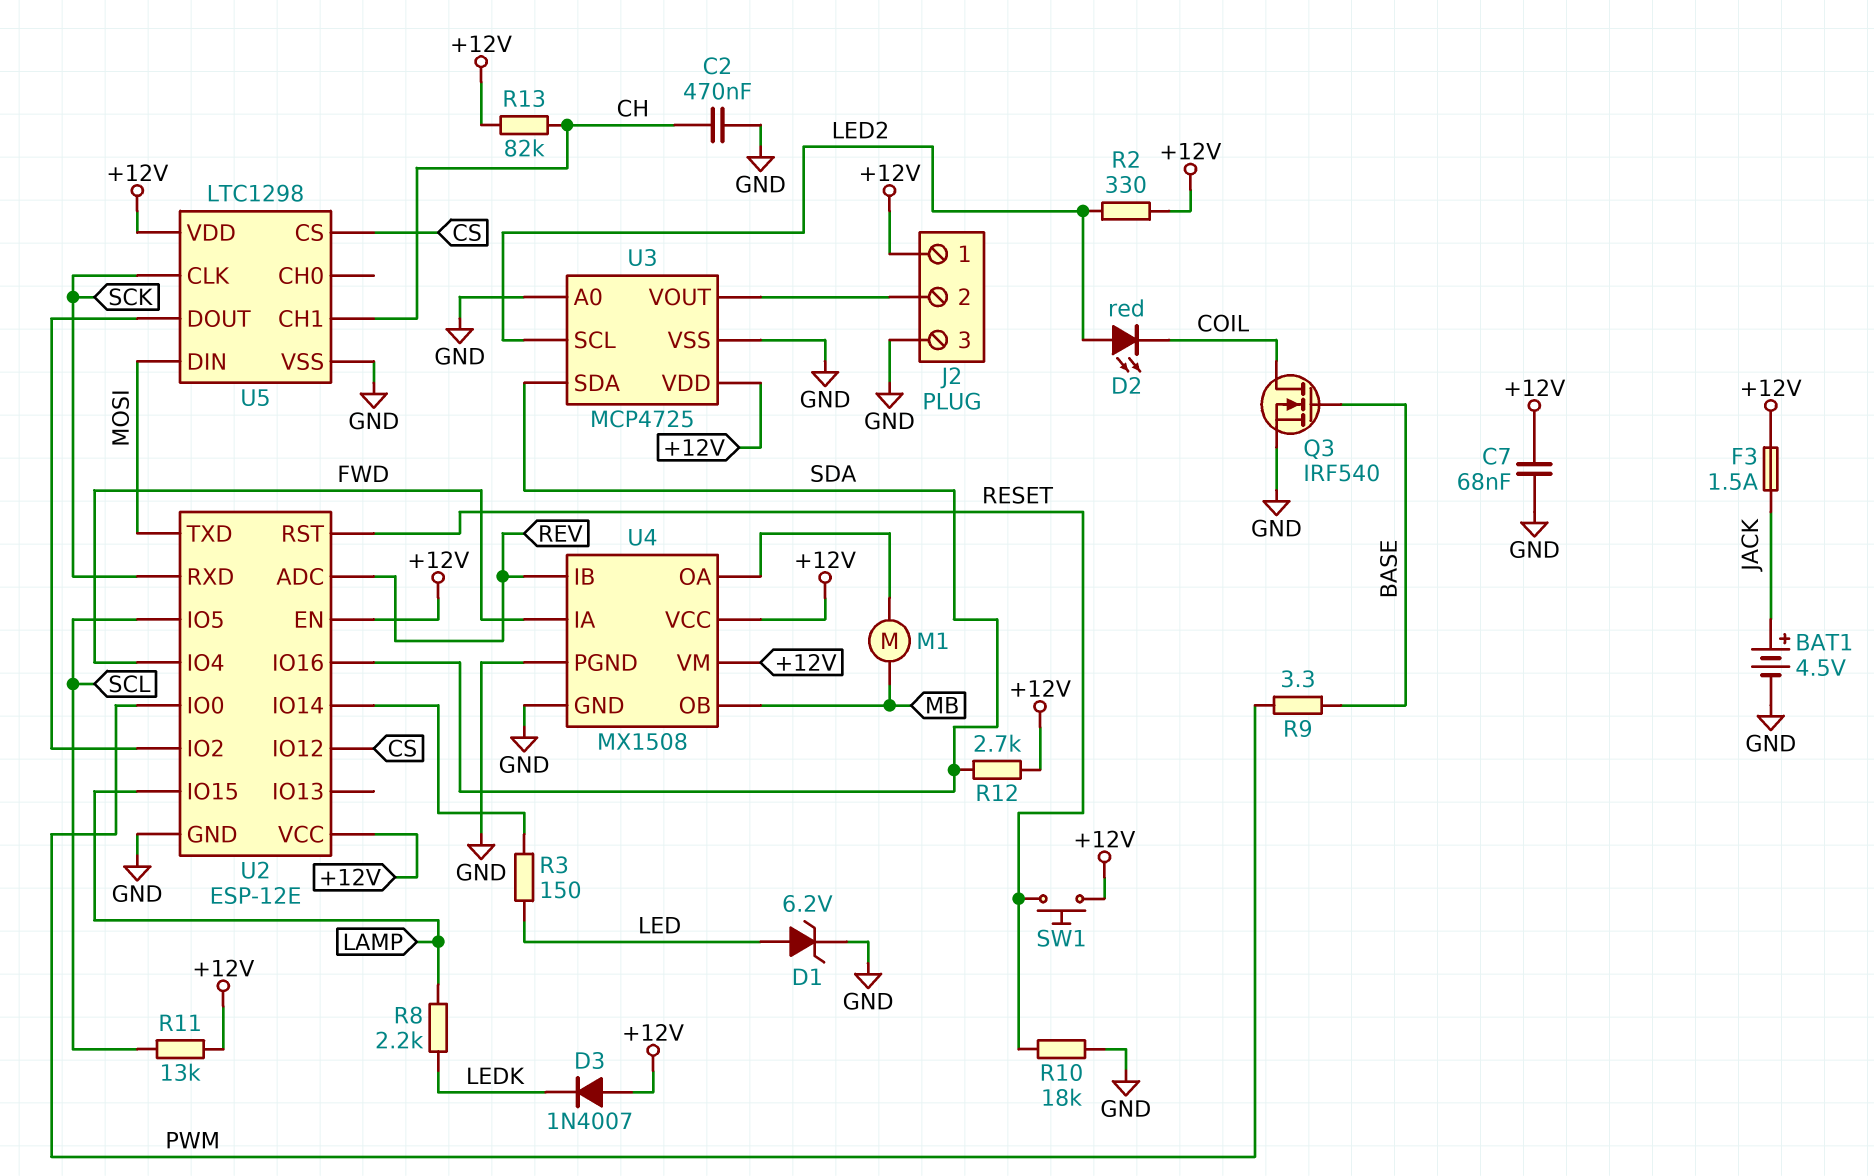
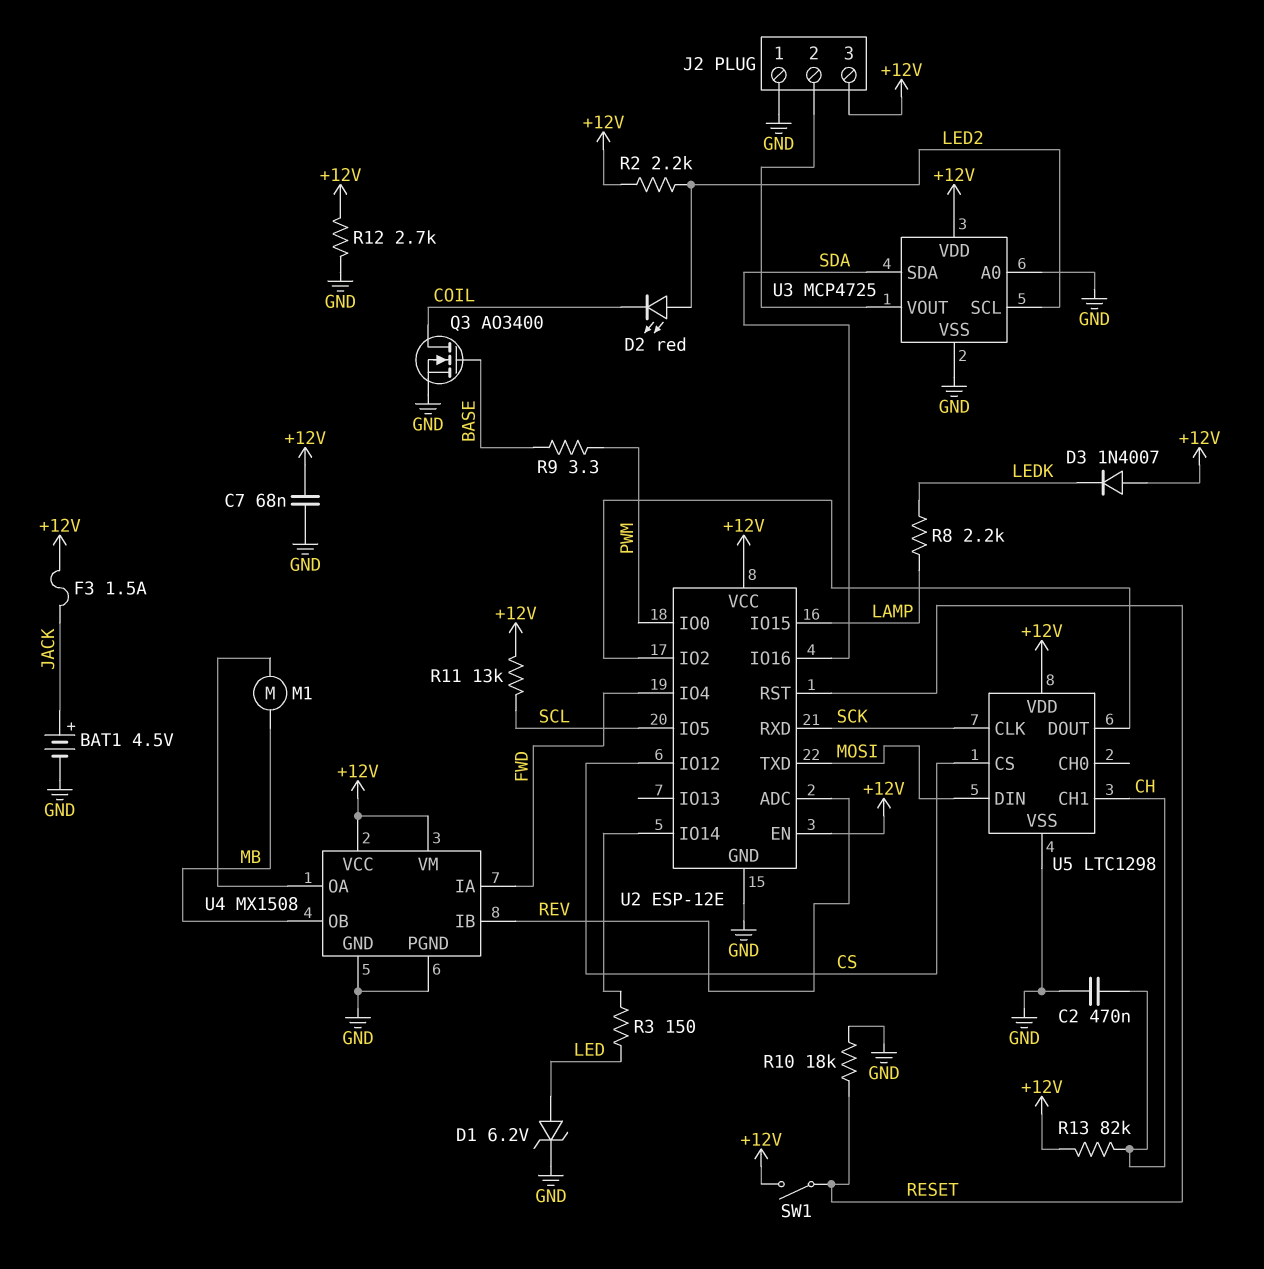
J2 pin 1: +12V -> GND
J2 pin 3: GND -> +12V
Q3: NMOS IRF540 (G BASE, D COIL, S GND) -> NMOS AO3400 (G BASE, D COIL, S GND)
R2: 330 (+12V, LED2) -> 2.2k (+12V, LED2)
R12: 2.7k (+12V, SDA) -> 2.7k (+12V, GND)
SW1: button (+12V, RESET) -> switch (+12V, RESET)

